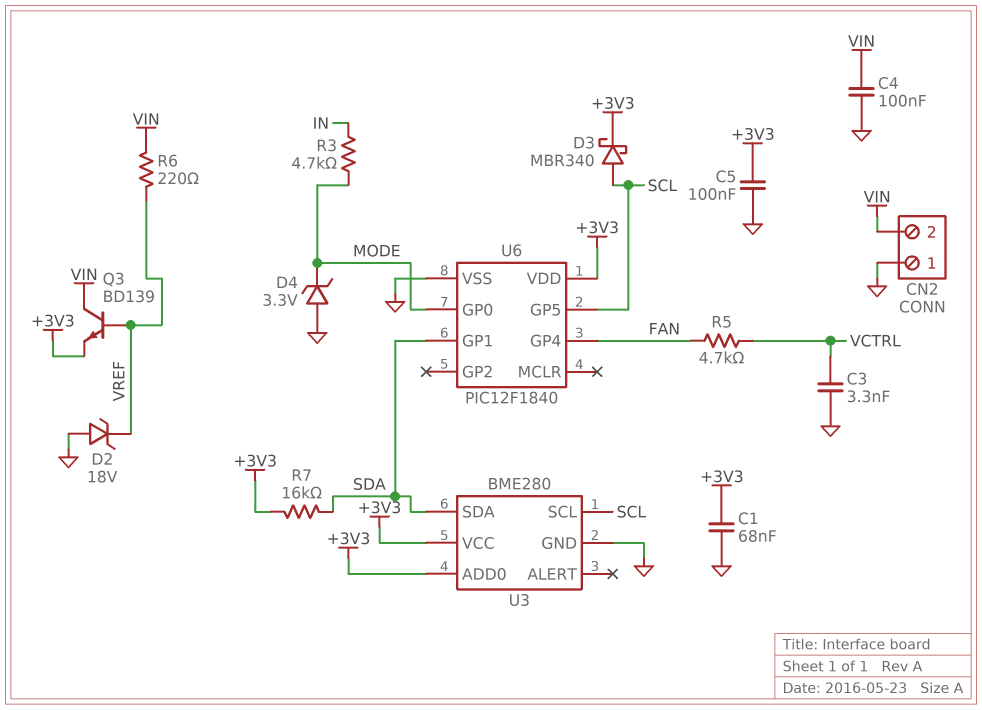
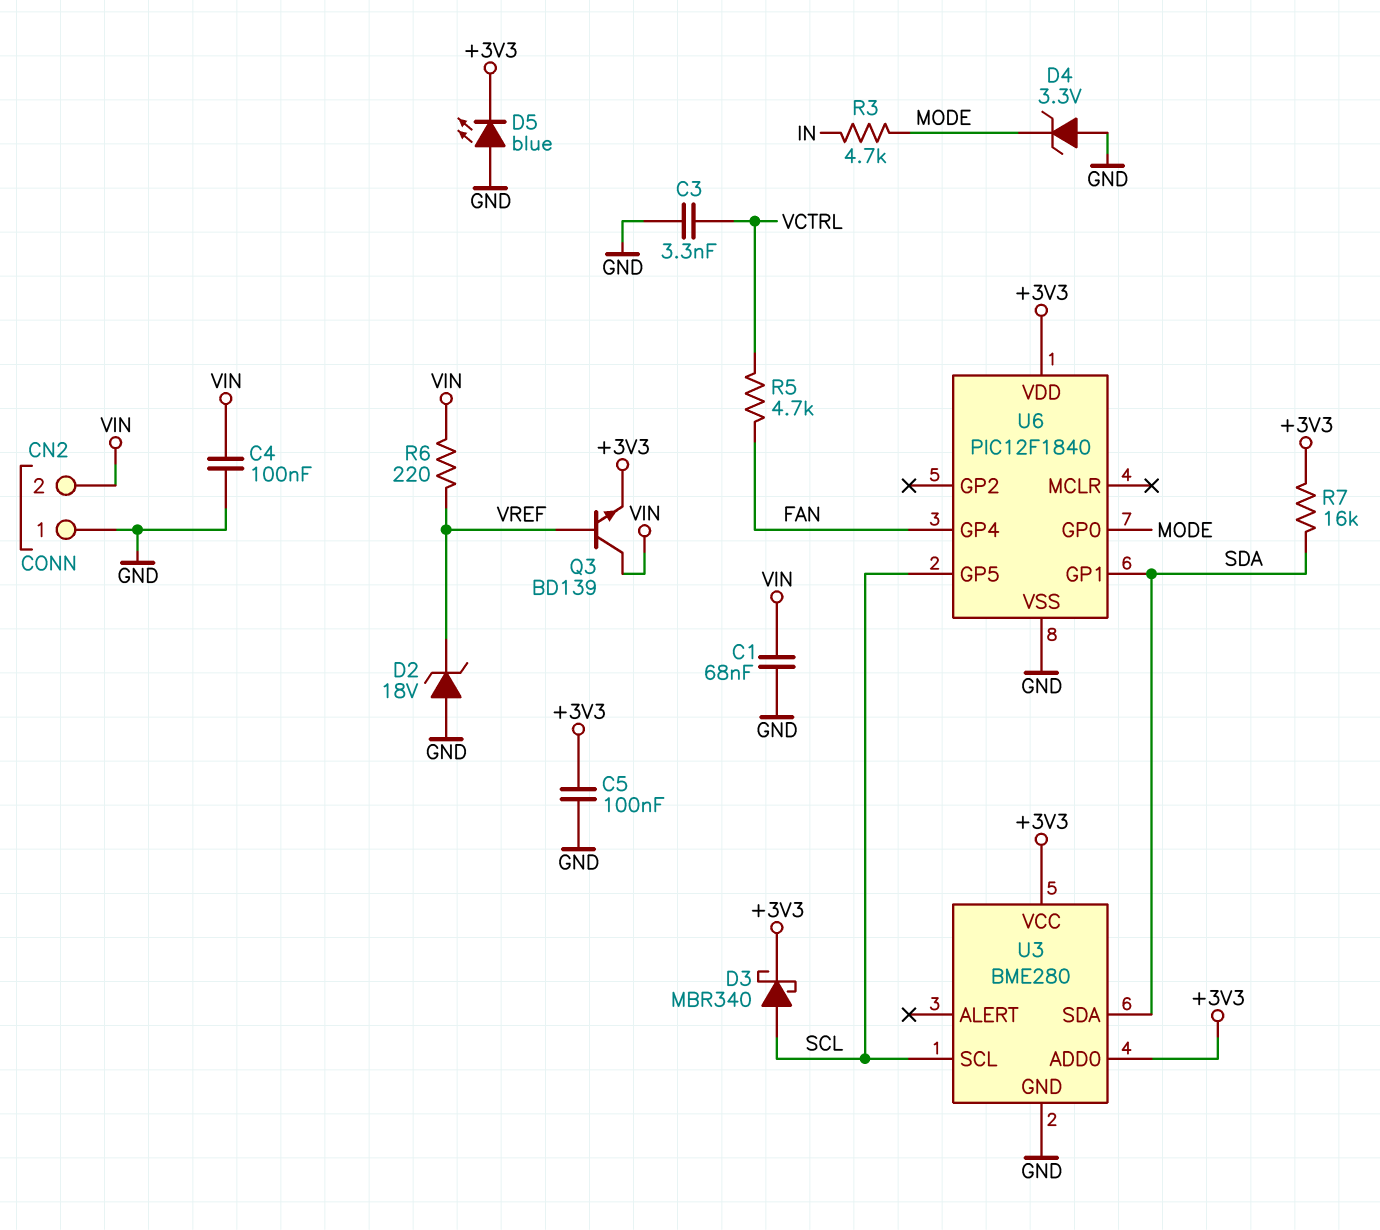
C1: 68nF (+3V3, GND) -> 68nF (GND, VIN)
D5: none -> LED blue (A GND, K +3V3)

